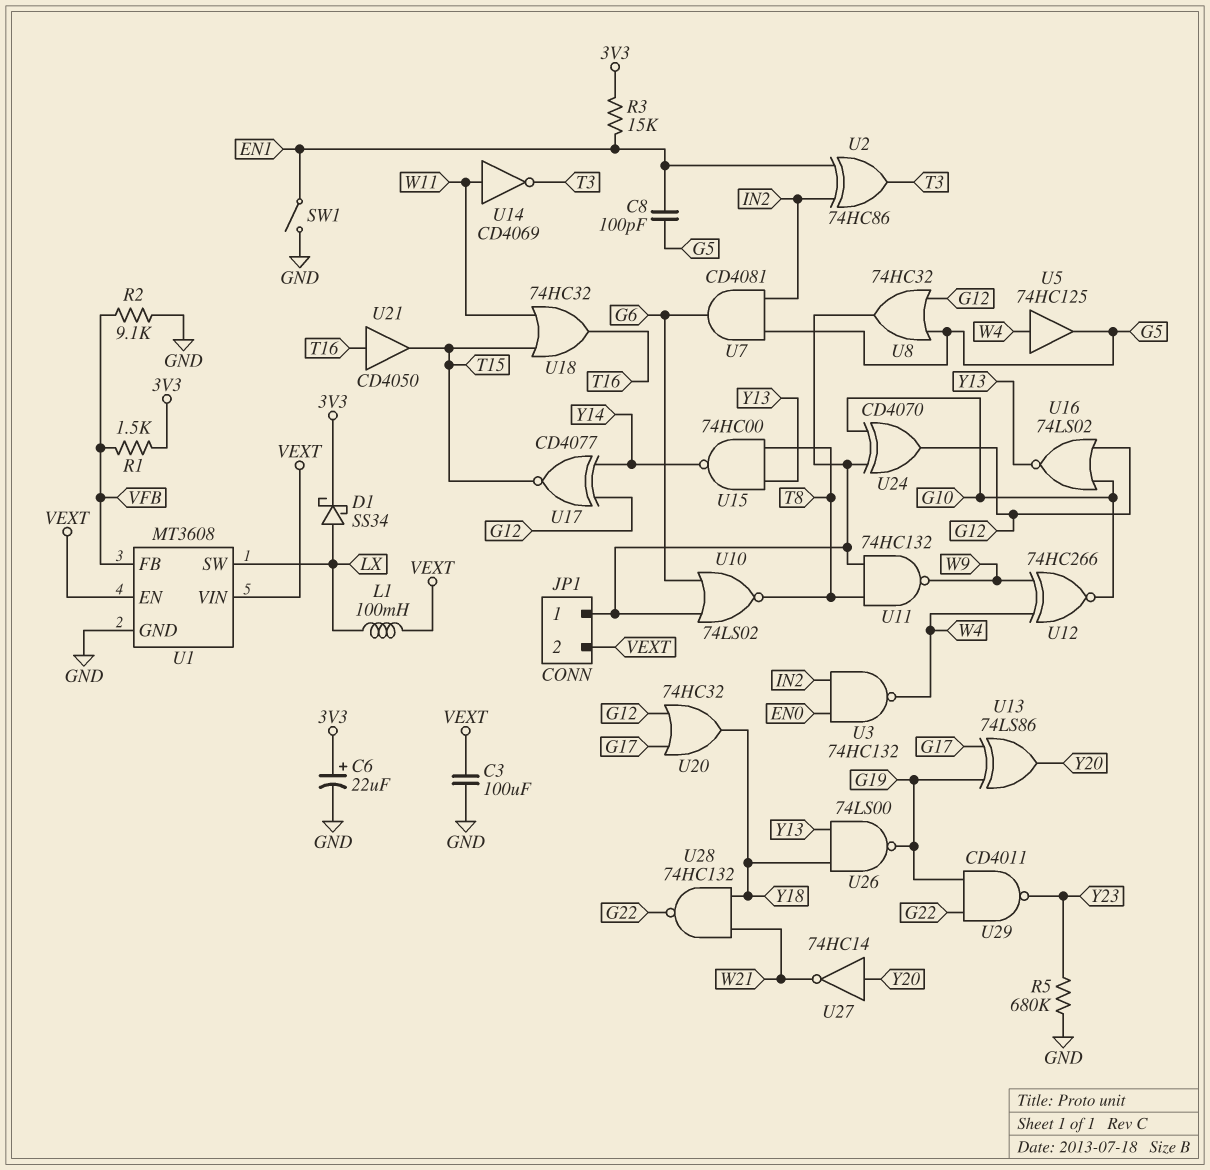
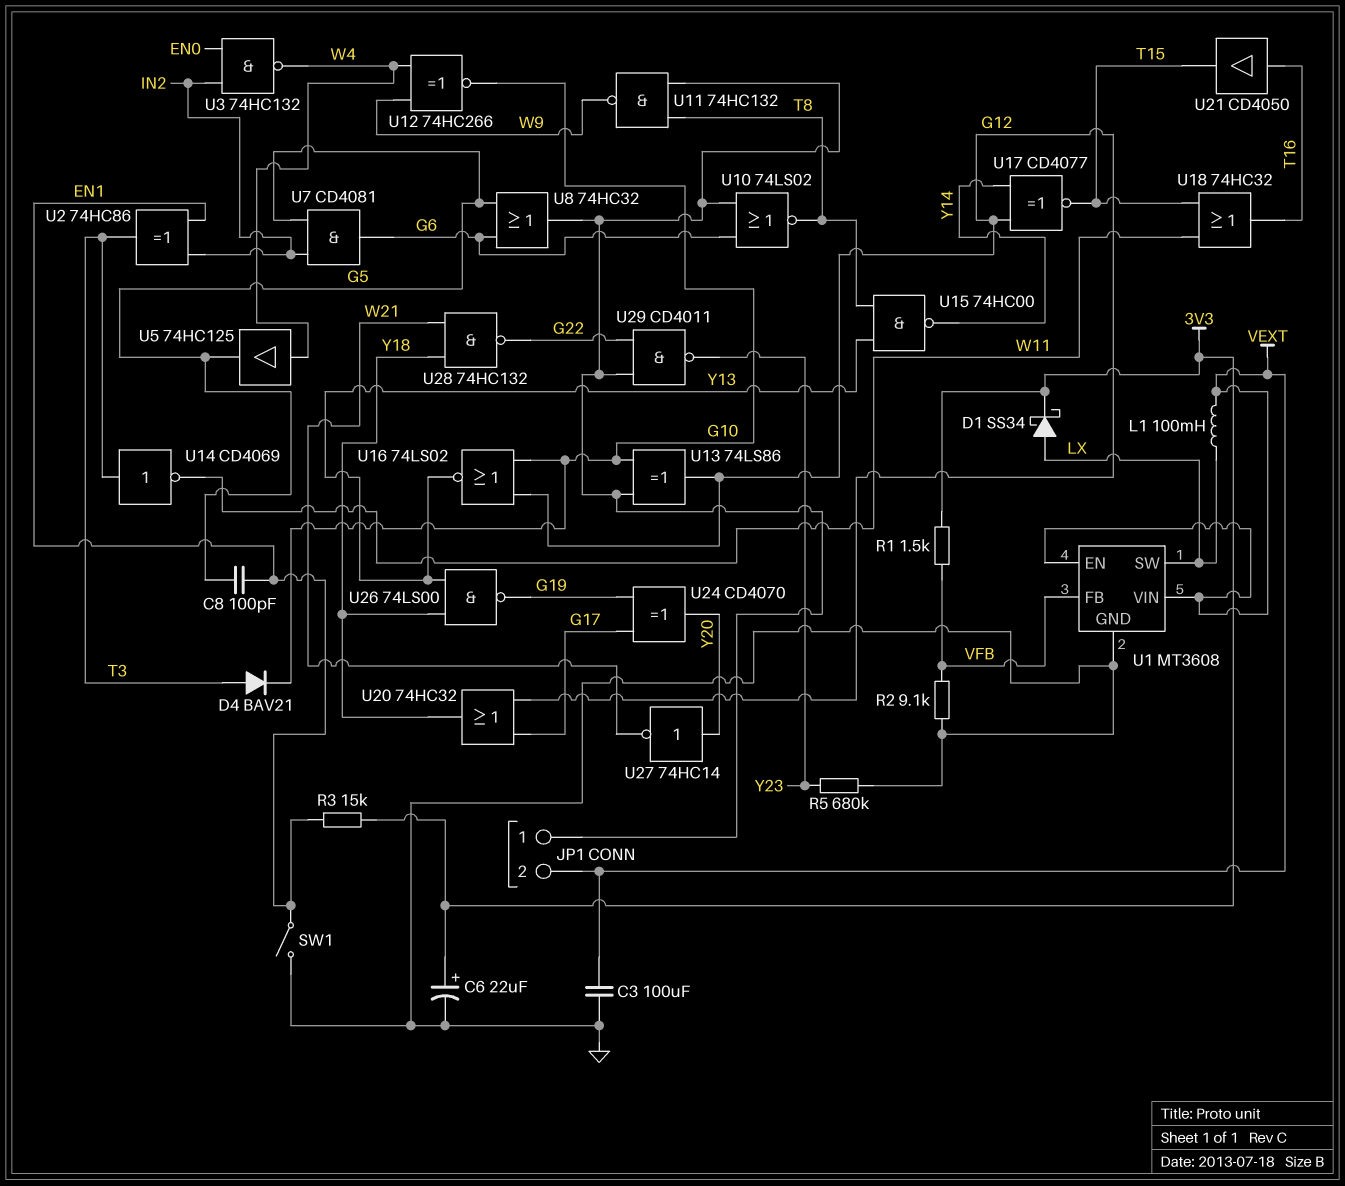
D4: none -> diode BAV21 (A T3, K G10)
U8: OR 74HC32 (in G5, in G12, out JP1/1) -> OR 74HC32 (in G5, in G6, out JP1/1)
U13: XOR 74LS86 (in G17, in G19, out Y20) -> XOR 74LS86 (in G10, in JP1/1, out G12)
U14: NOT CD4069 (in W11, out T3) -> NOT CD4069 (in T3, out W11)
U24: XOR CD4070 (in G10, in JP1/1, out G12) -> XOR CD4070 (in G17, in G19, out Y20)
U29: NAND CD4011 (in G19, in G22, out Y23) -> NAND CD4011 (in G22, in JP1/1, out Y23)

